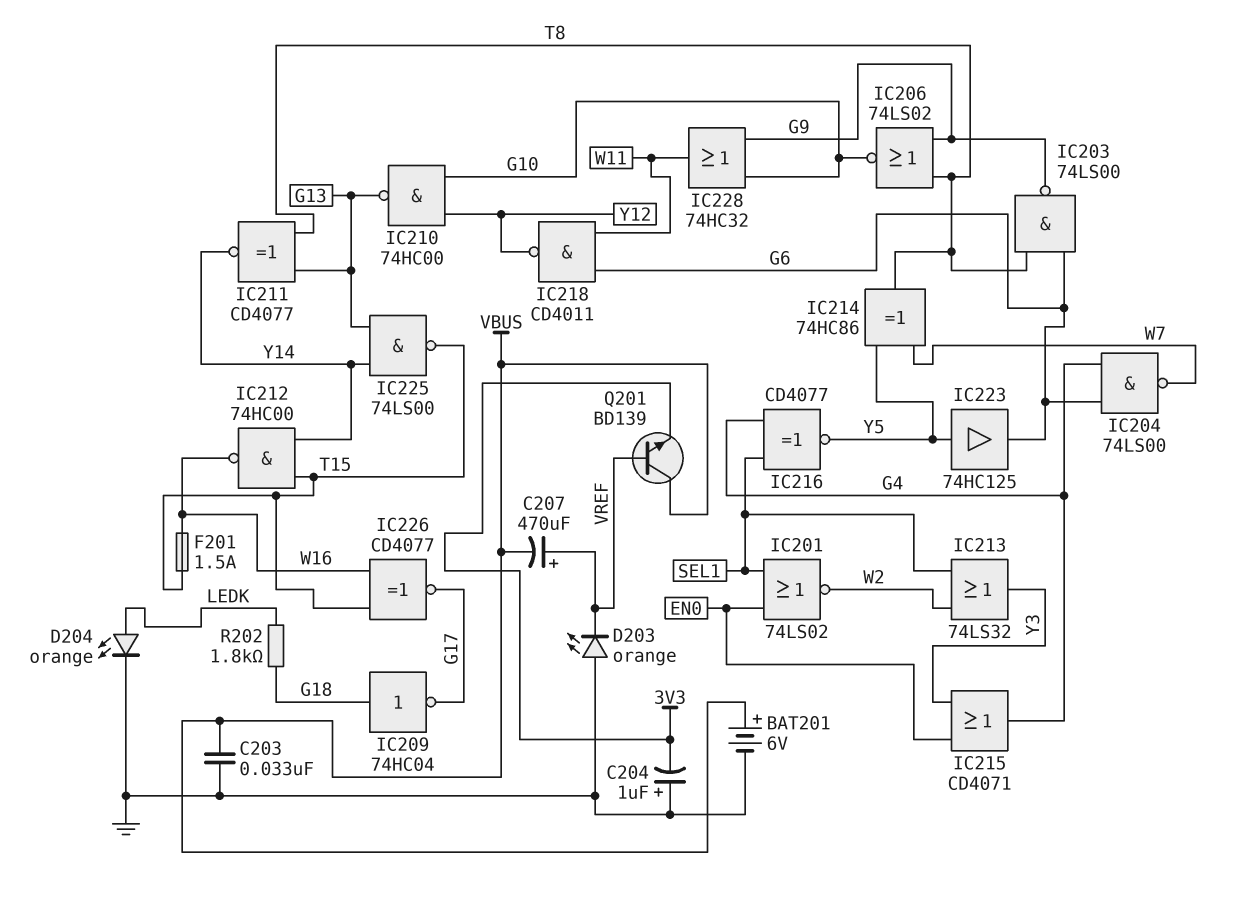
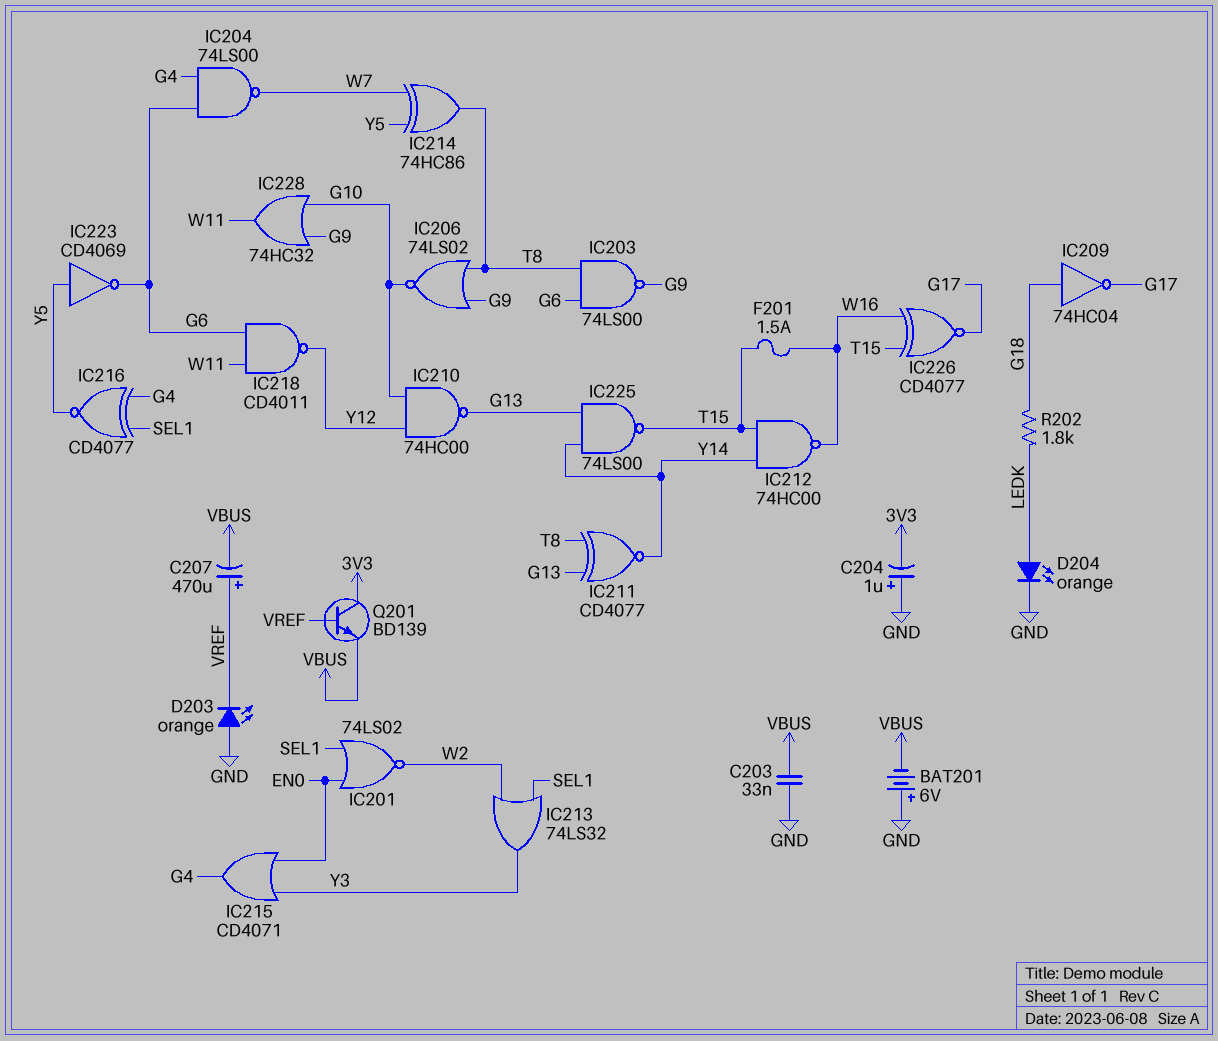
BAT201: 6V (plus VBUS, minus GND) -> 6V (plus GND, minus VBUS)
IC223: buffer 74HC125 (in Y5, out G6) -> NOT CD4069 (in Y5, out G6)
Q201: NPN BD139 (B VREF, C VBUS, E 3V3) -> NPN BD139 (B VREF, C 3V3, E VBUS)

